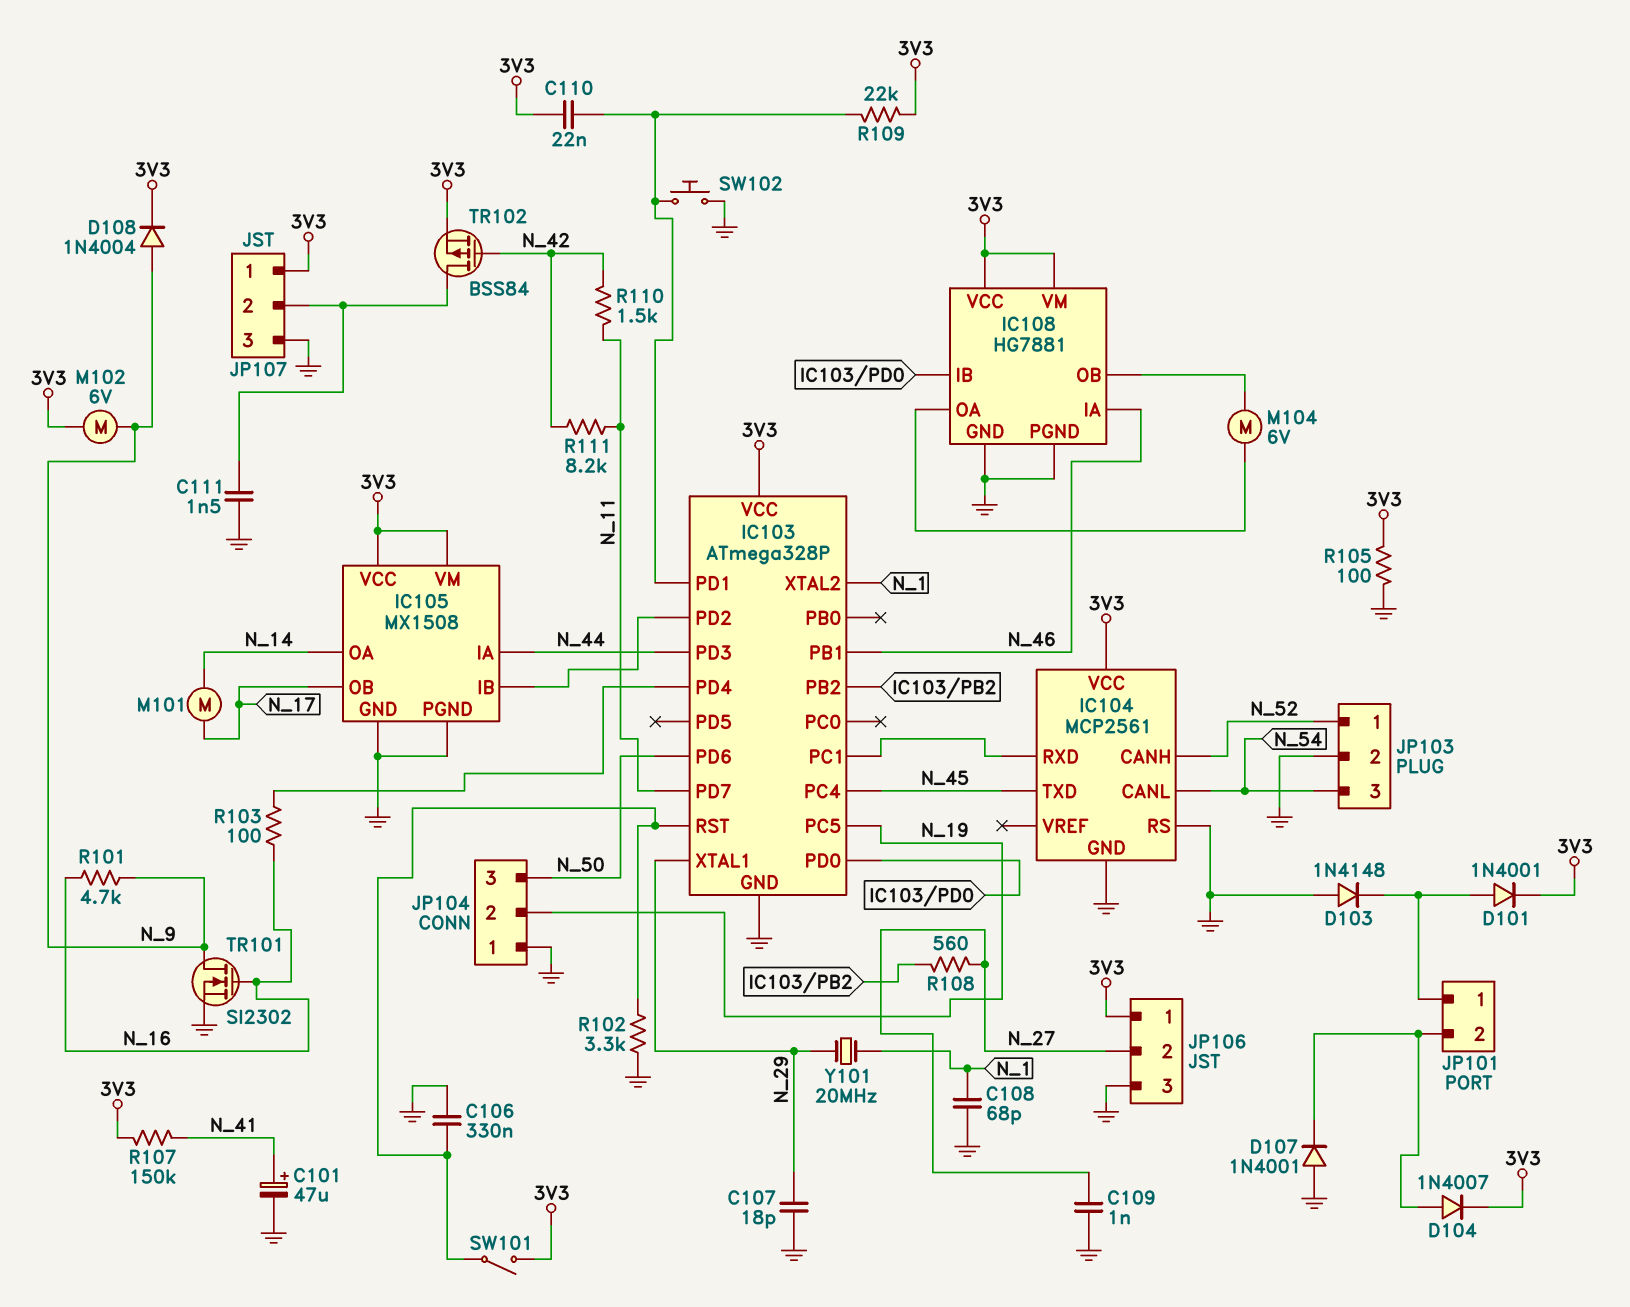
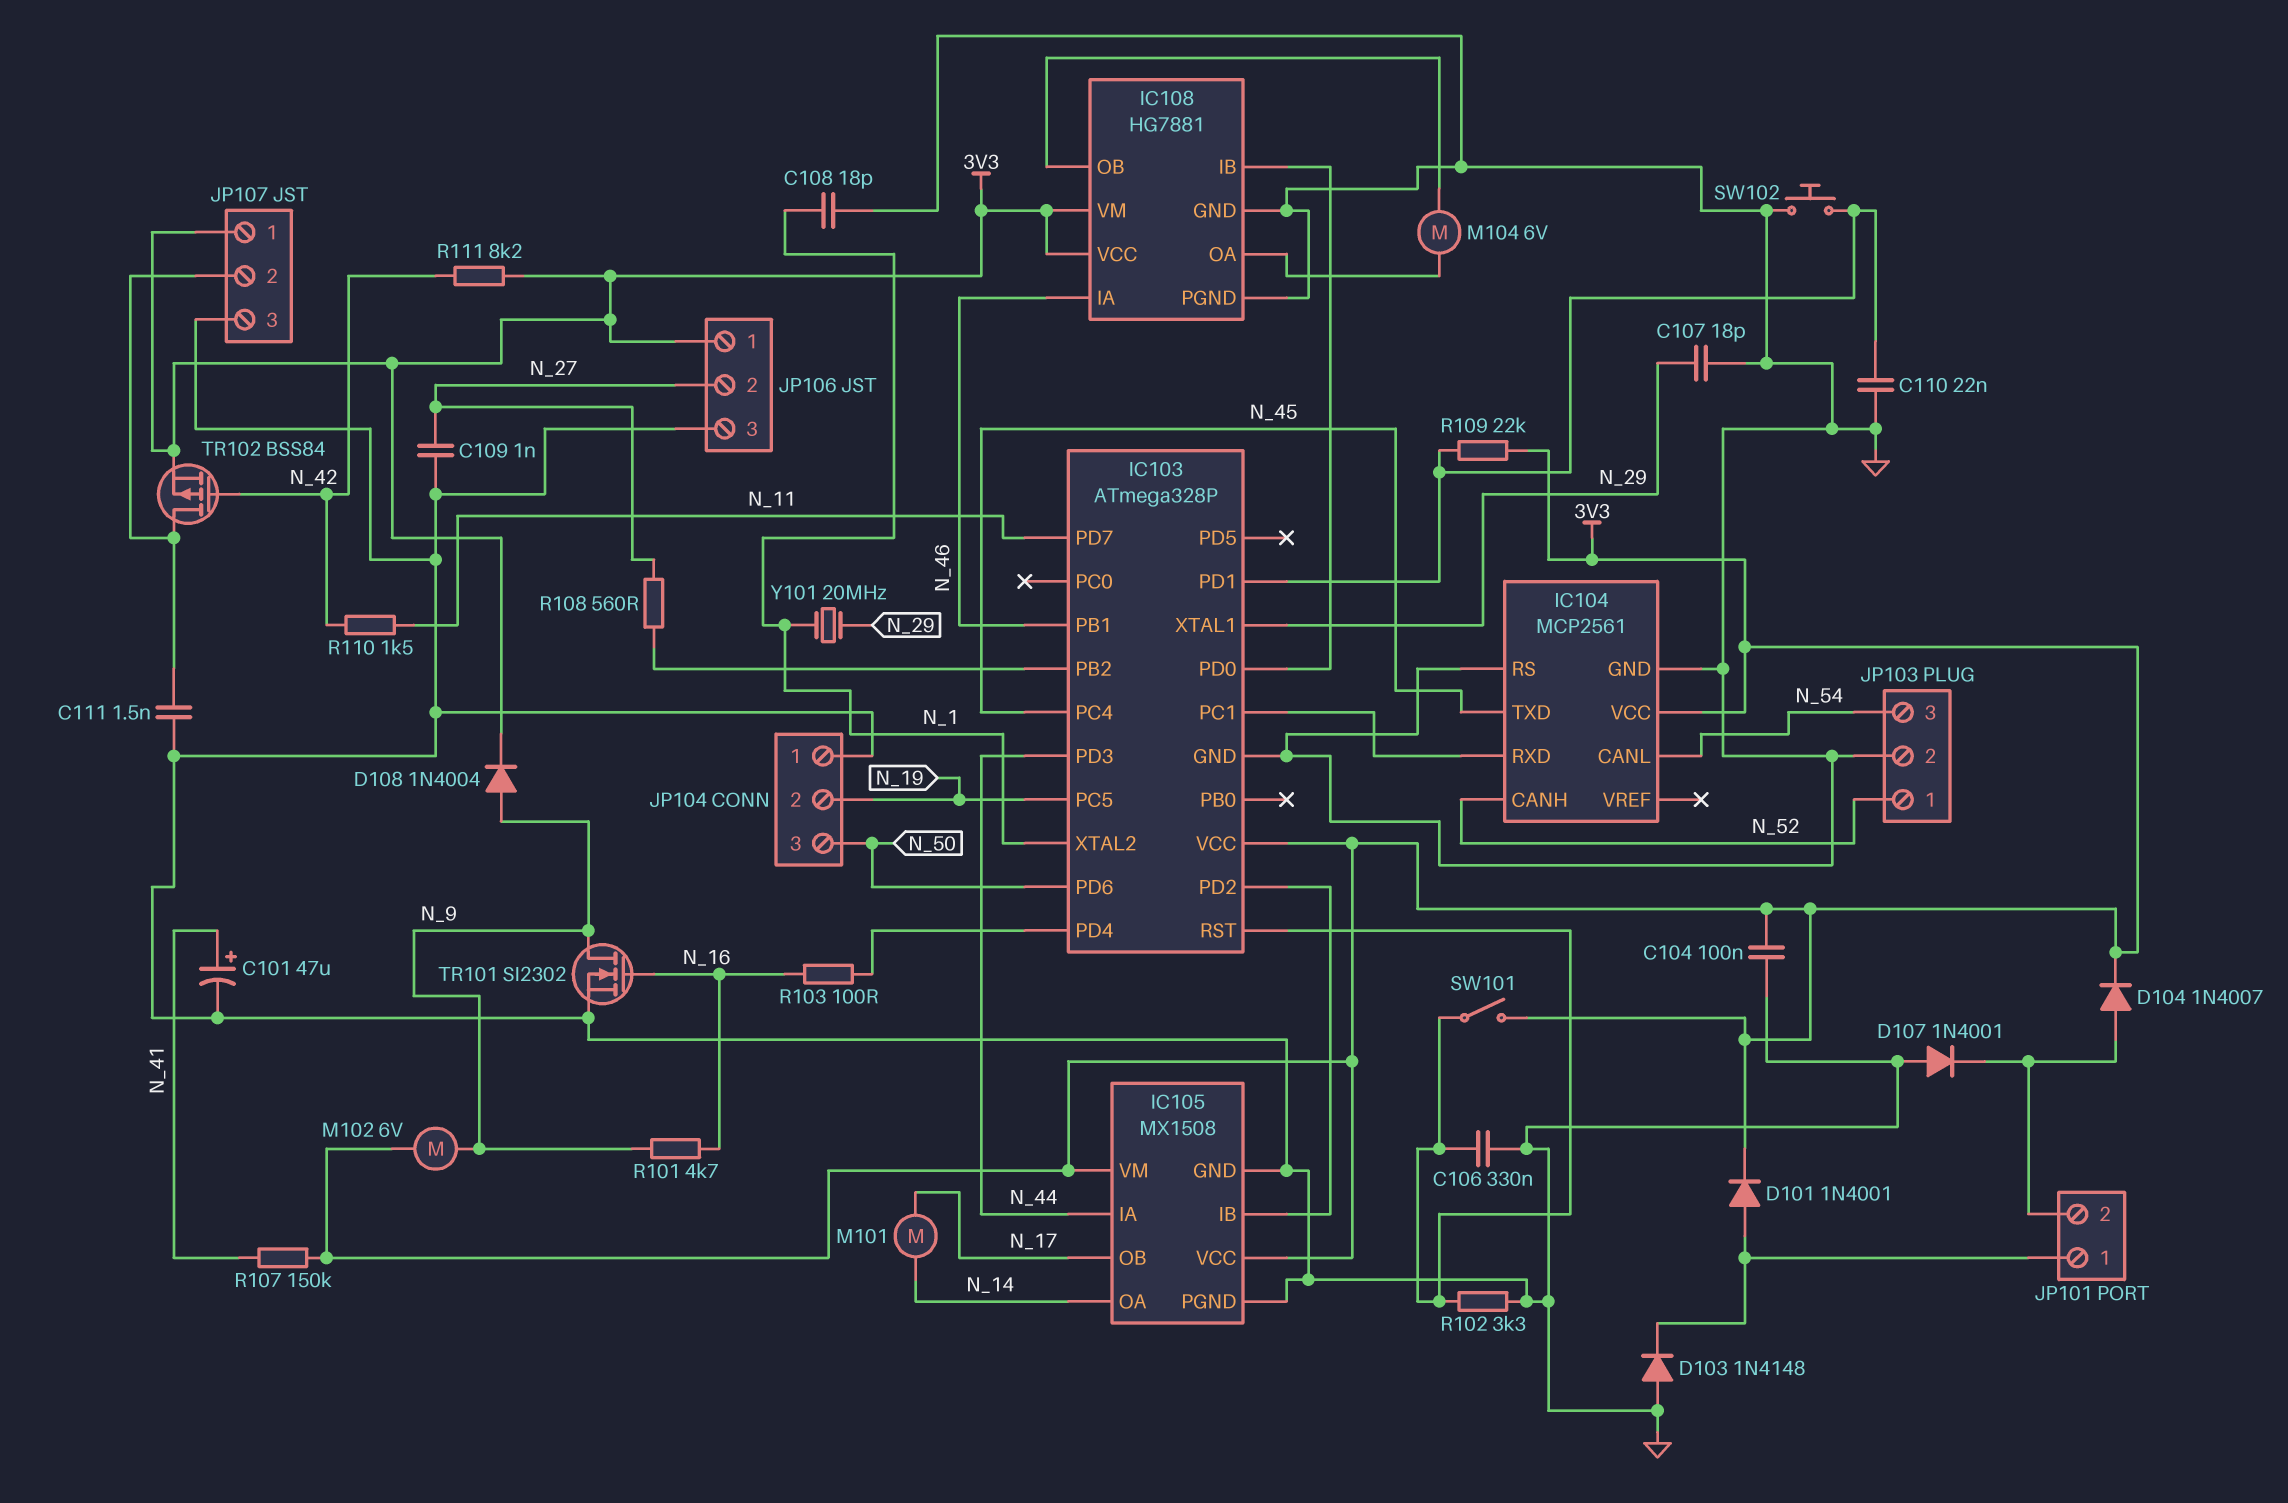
C104: none -> 100nF (3V3, GND)
C108: 68pF (GND, N_1) -> 18pF (GND, N_1)
C110: 22nF (3V3, IC103/PD1) -> 22nF (GND, IC103/PD1)
R105: 100 (3V3, GND) -> none
R111: 8.2k (N_11, N_42) -> 8.2k (3V3, N_42)

